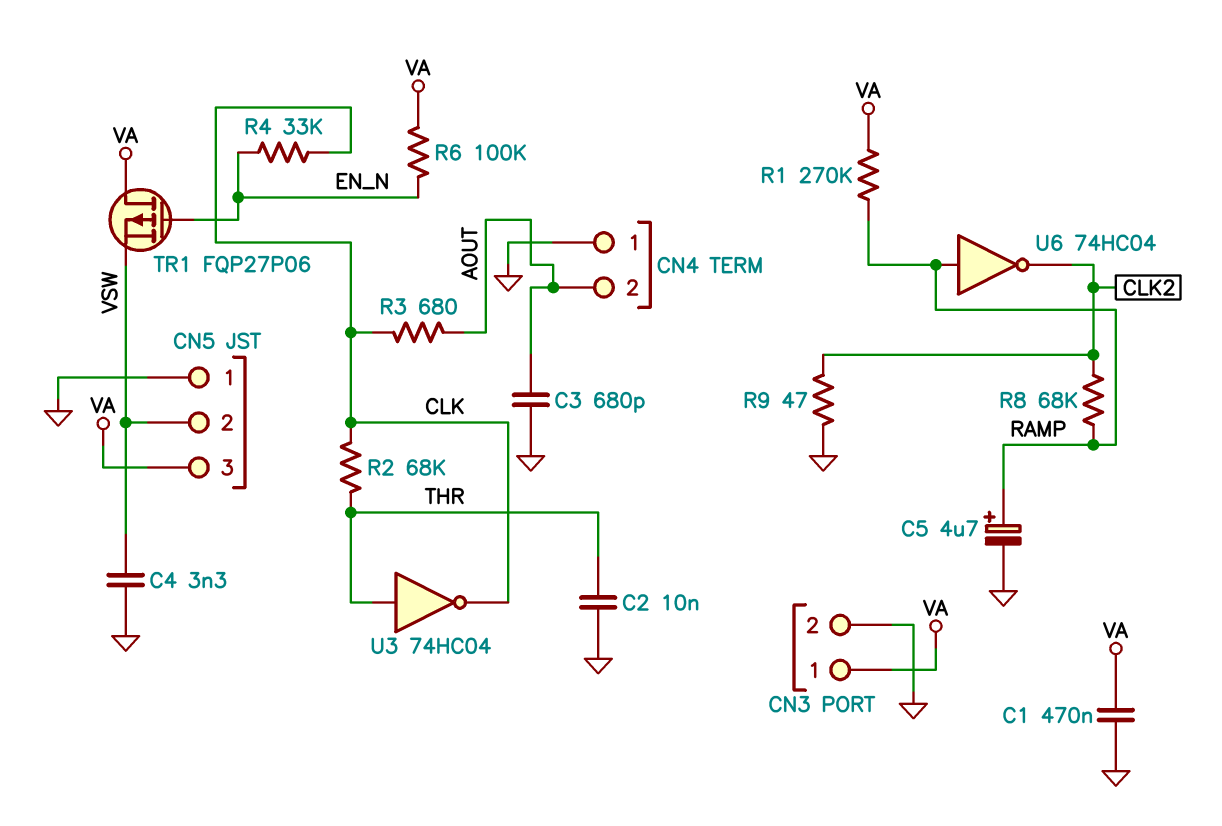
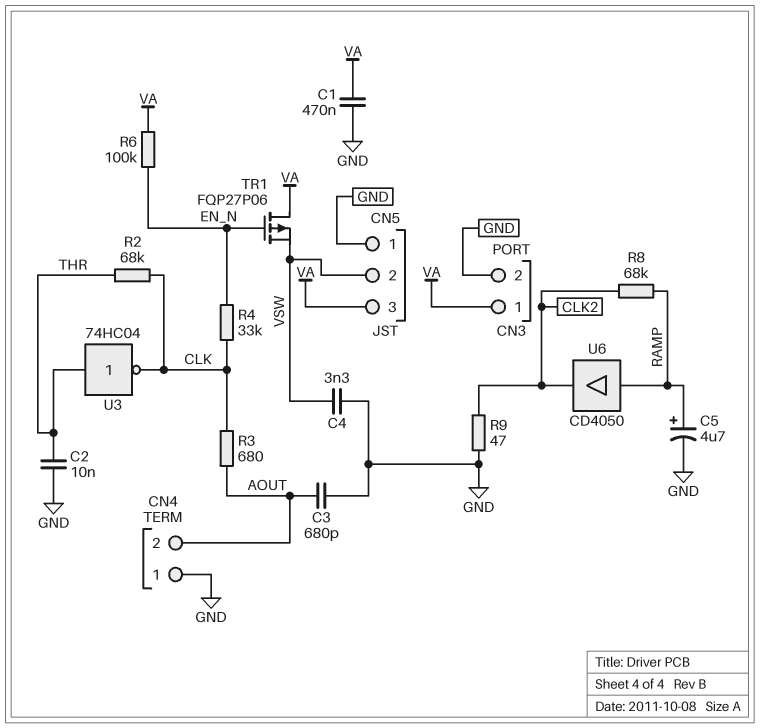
R1: 270k (RAMP, VA) -> none
U6: NOT 74HC04 (in RAMP, out CLK2) -> buffer CD4050 (in RAMP, out CLK2)

